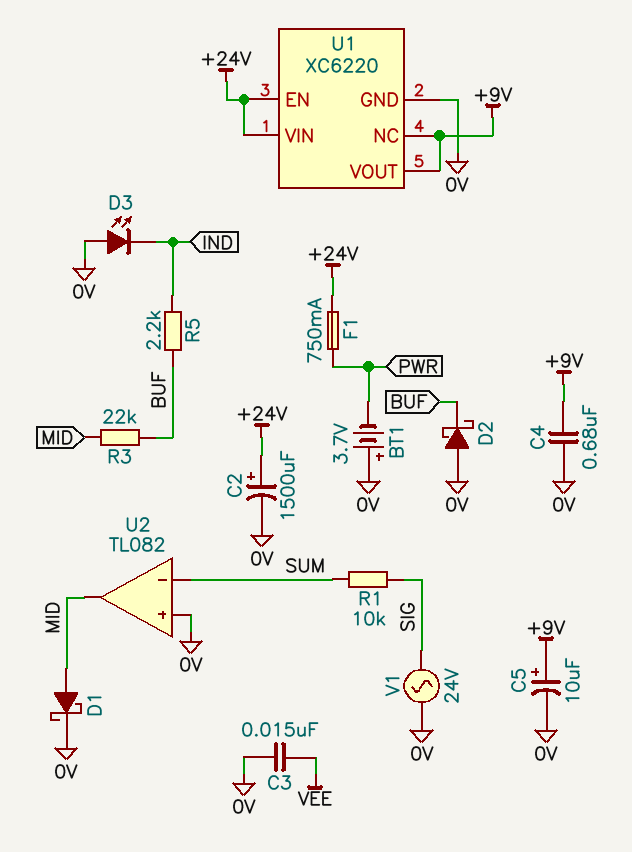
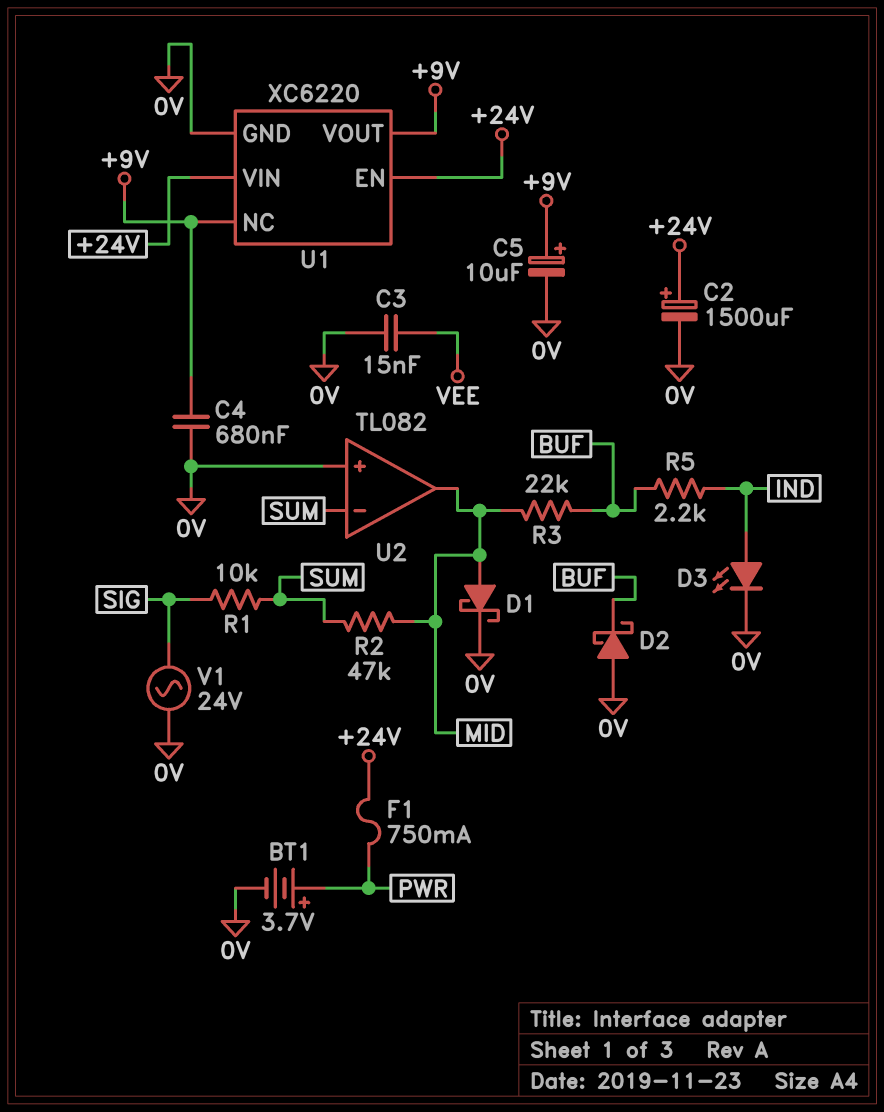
BT1: 3.7V (plus 0V, minus PWR) -> 3.7V (plus PWR, minus 0V)
D3: LED (A 0V, K IND) -> LED (A IND, K 0V)
R2: none -> 47k (MID, SUM)

